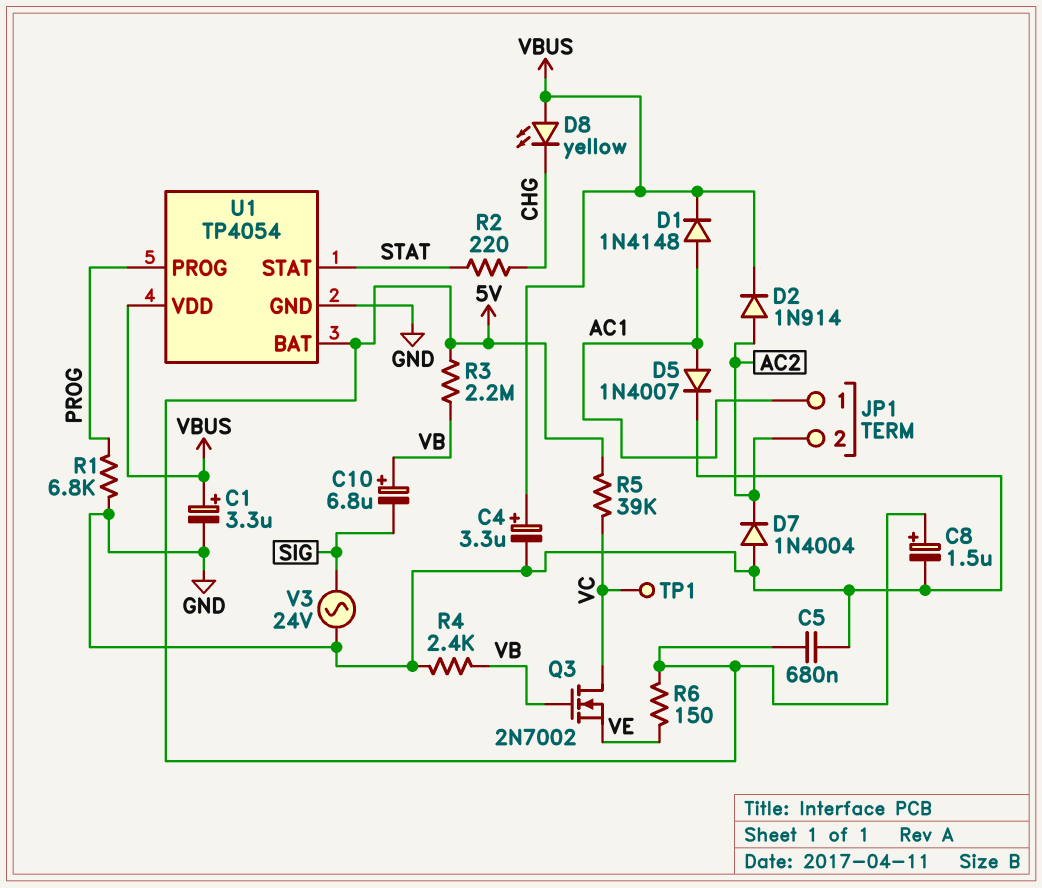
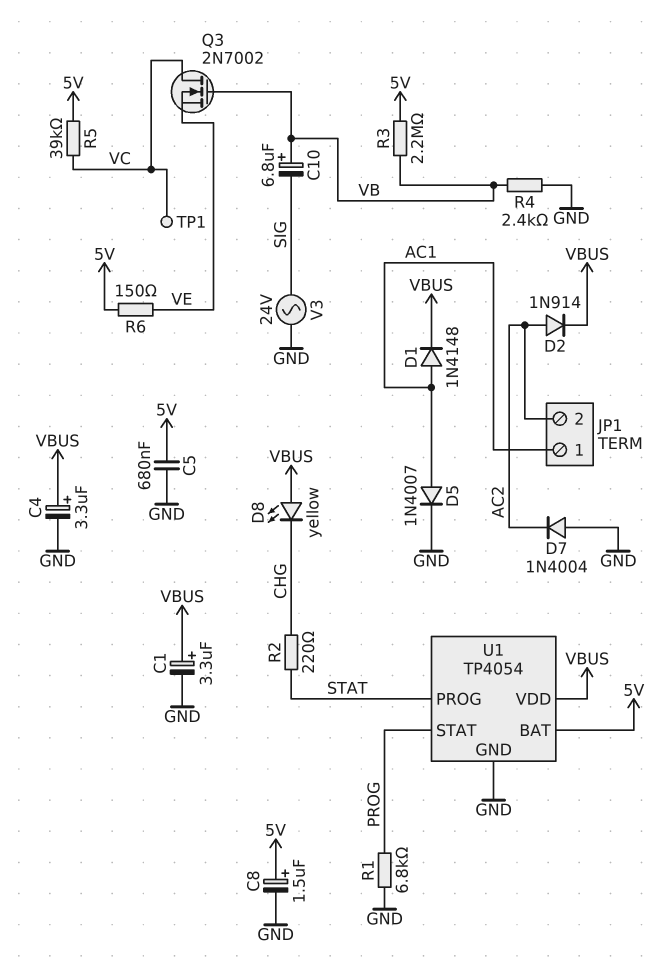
U1 pin PROG: PROG -> STAT
U1 pin STAT: STAT -> PROG

